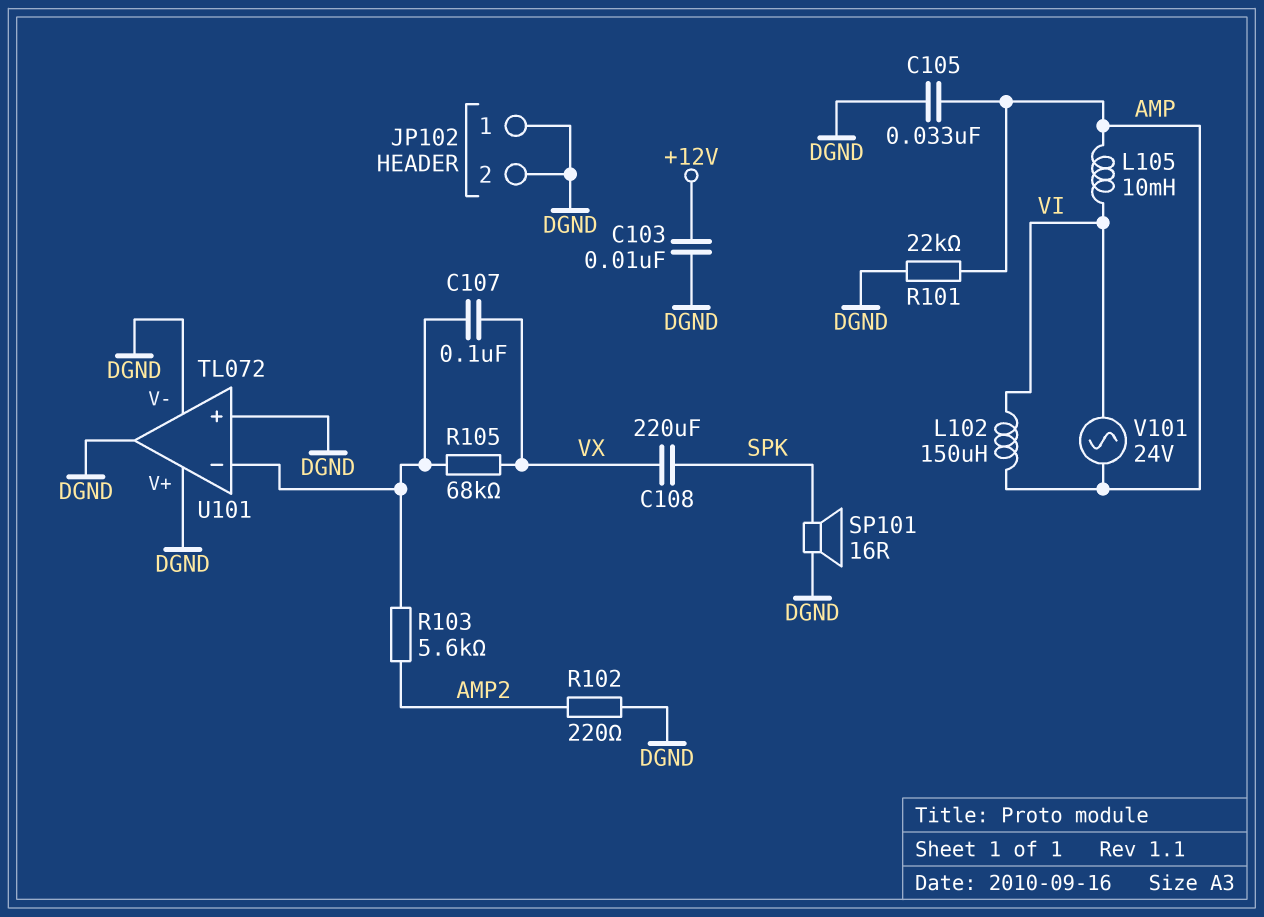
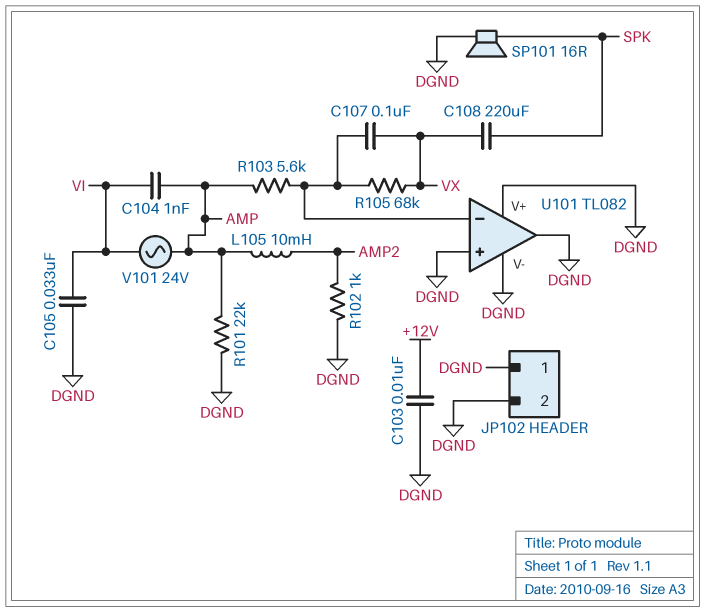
C104: none -> 1nF (AMP, VI)
C105: 33nF (AMP, DGND) -> 33nF (DGND, VI)
L102: 150uH (AMP, VI) -> none
L105: 10mH (AMP, VI) -> 10mH (AMP, AMP2)
R102: 220 (AMP2, DGND) -> 1k (AMP2, DGND)
R103: 5.6k (AMP2, U101/in-) -> 5.6k (AMP, U101/in-)
U101: TL072 -> TL082

